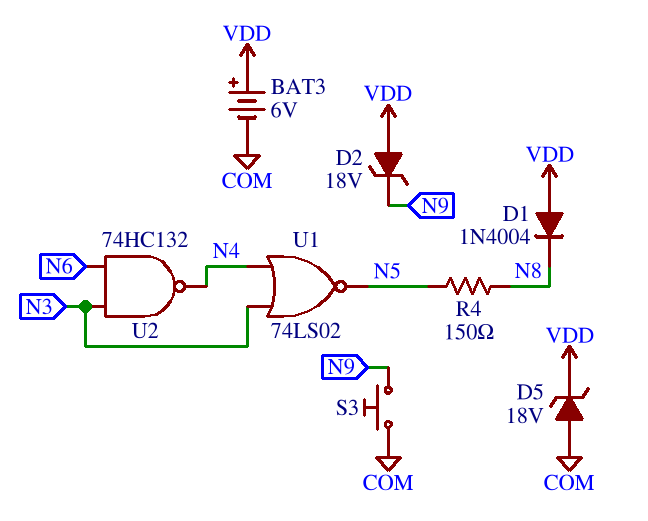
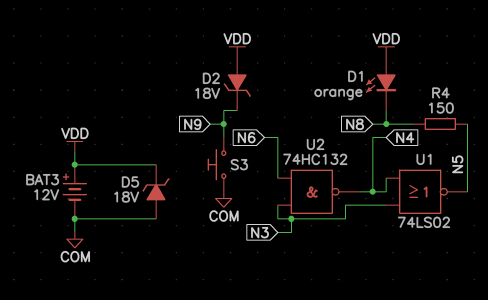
BAT3: 6V (plus VDD, minus COM) -> 12V (plus VDD, minus COM)
D1: diode 1N4004 (A VDD, K N8) -> LED orange (A VDD, K N8)

